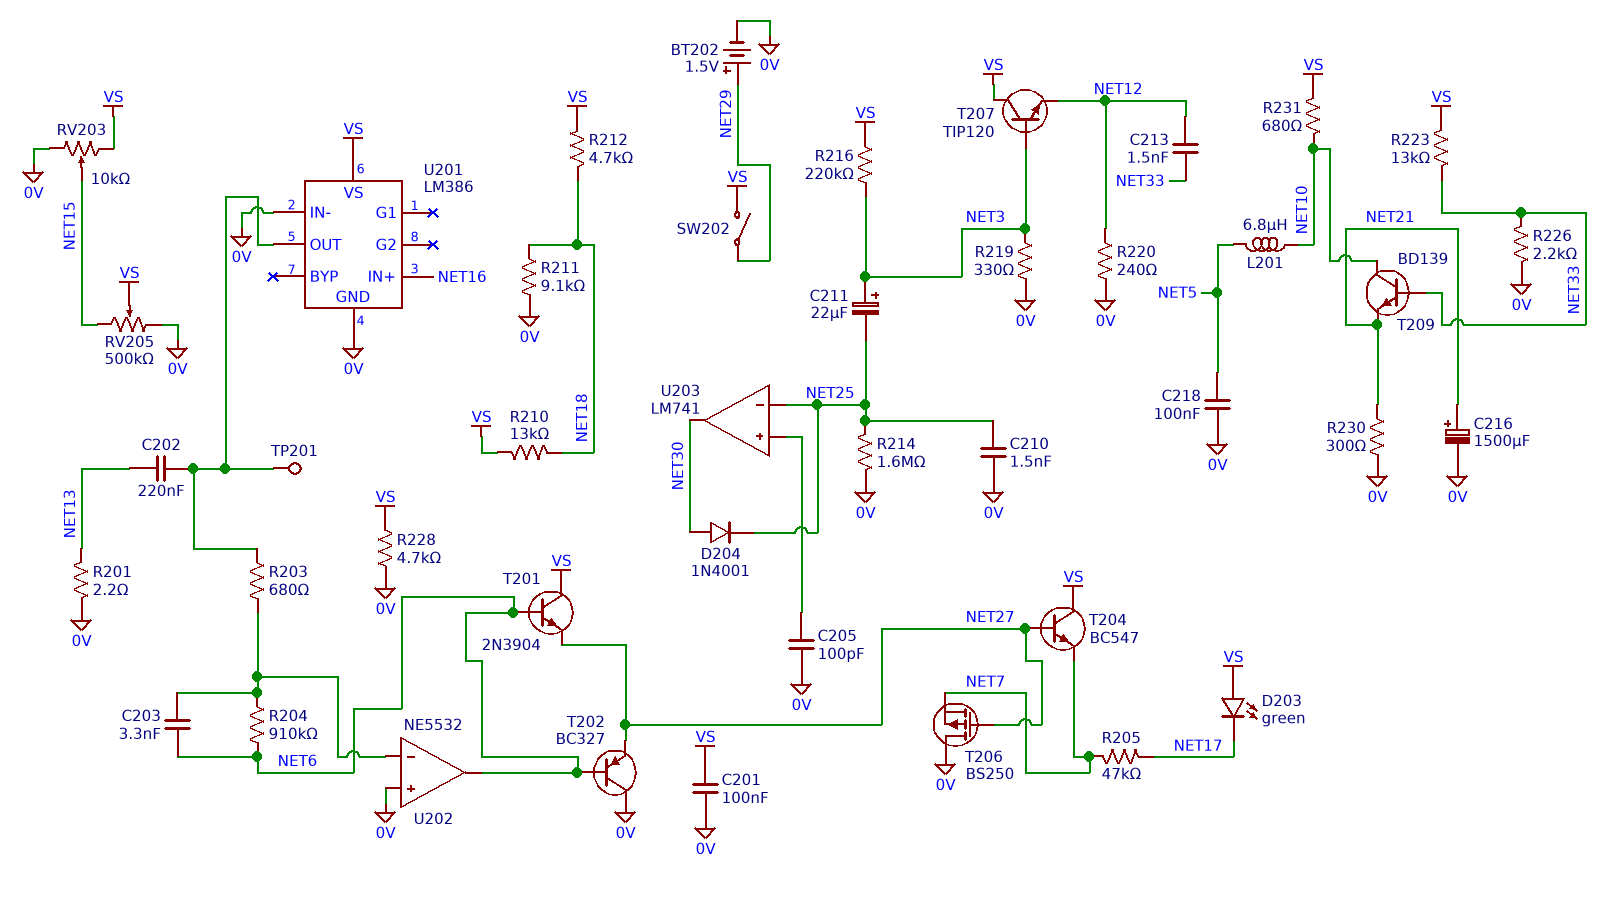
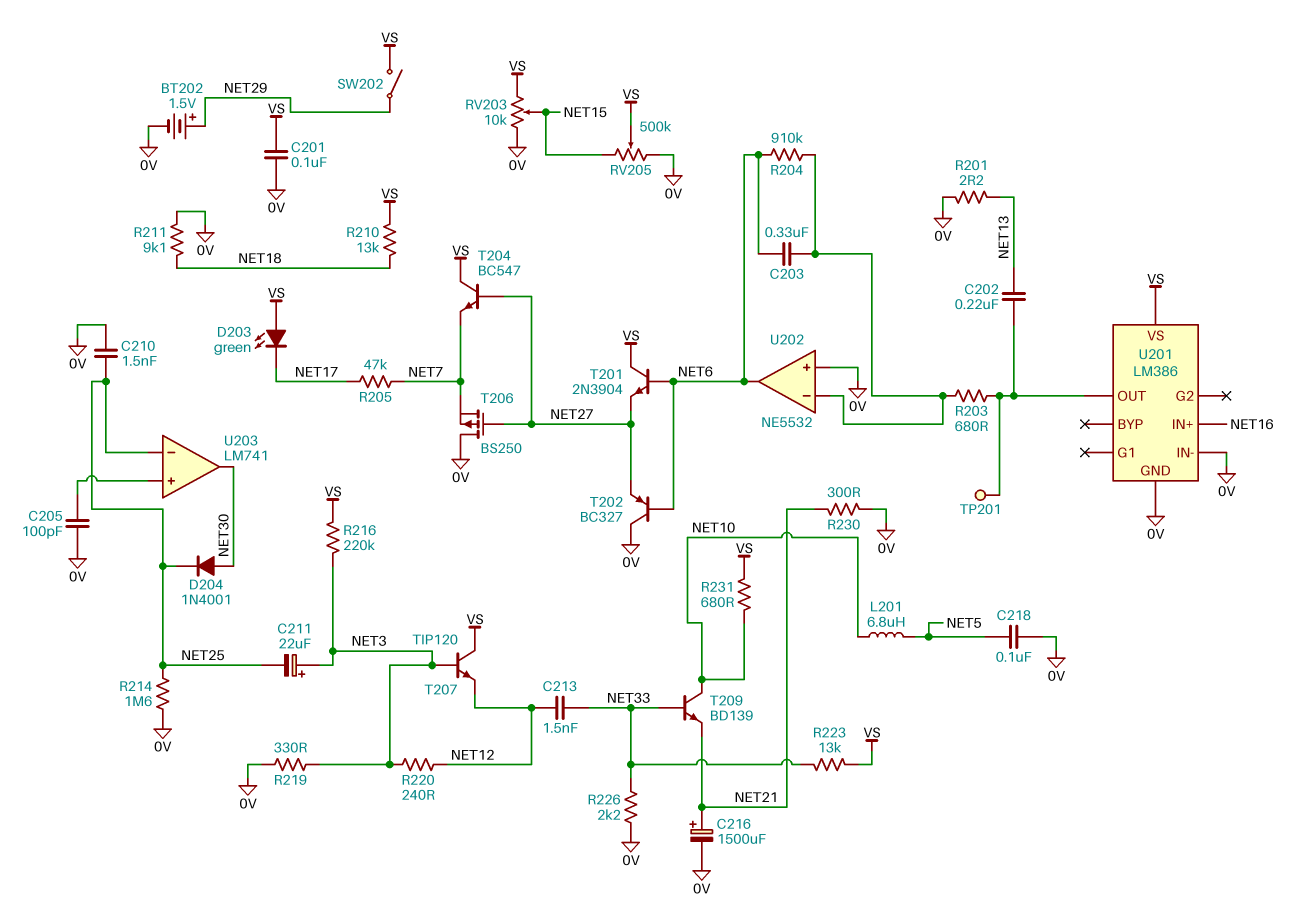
C203: 3.3nF (NET6, U202/in-) -> 330nF (NET6, U202/in-)
R212: 4.7k (NET18, VS) -> none
R220: 240 (0V, NET12) -> 240 (NET3, NET12)
R228: 4.7k (0V, VS) -> none

